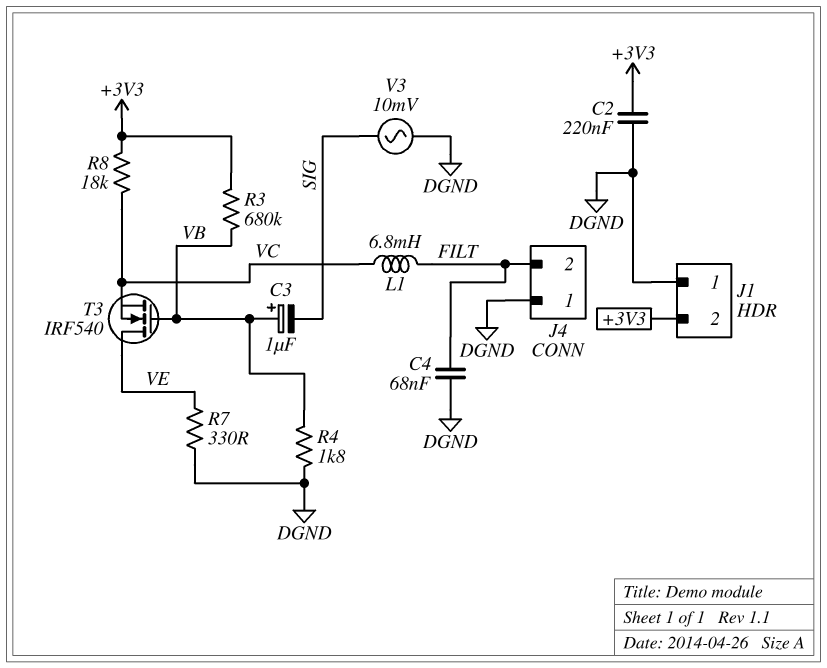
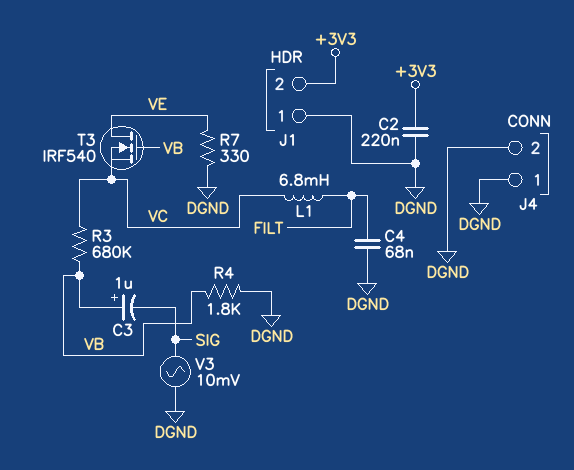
J4 pin 2: FILT -> DGND
R3: 680k (+3V3, VB) -> 680k (VB, VC)
R8: 18k (+3V3, VC) -> none

